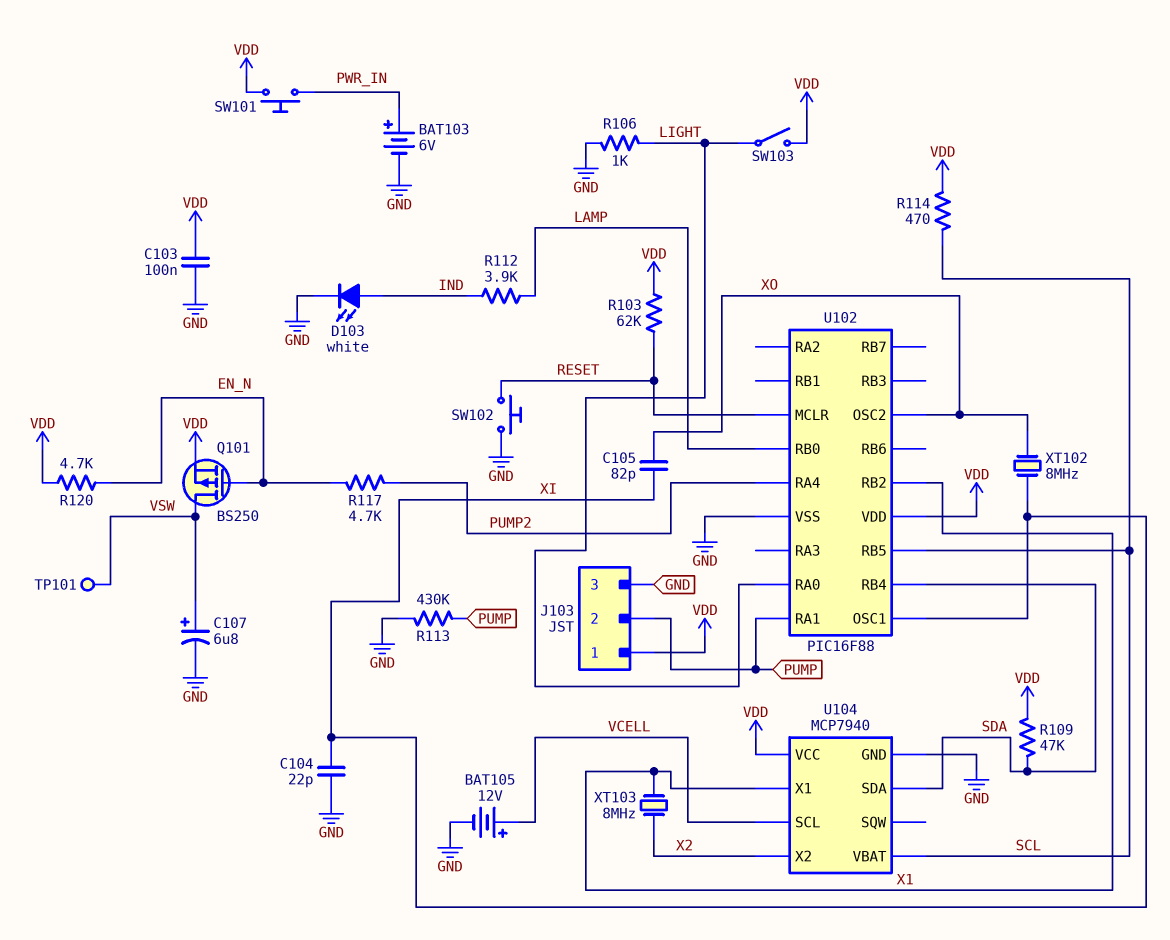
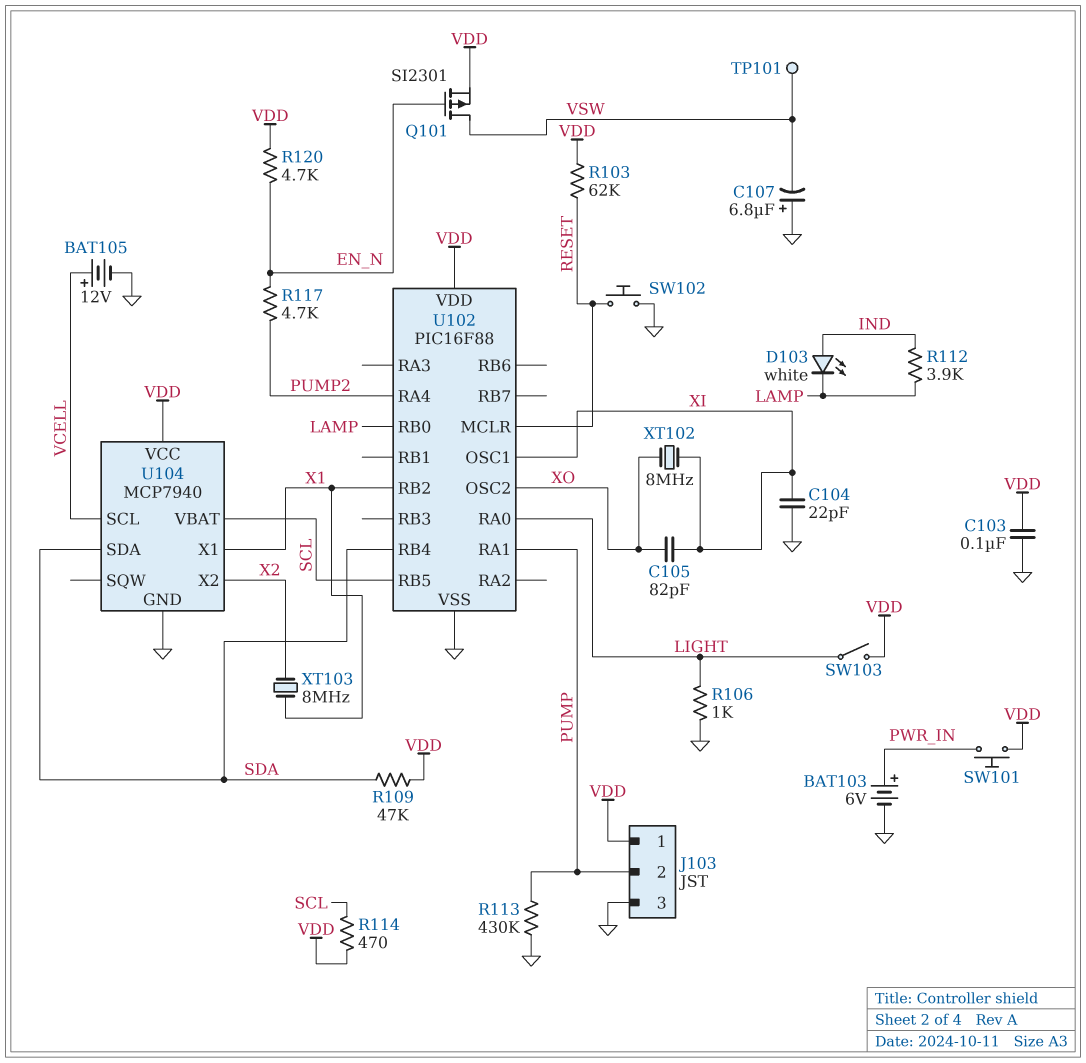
C107: 6.8uF (plus VSW, minus GND) -> 6.8uF (plus GND, minus VSW)
D103: LED white (A IND, K GND) -> LED white (A IND, K LAMP)
Q101: PMOS BS250 (G EN_N, D VSW, S VDD) -> PMOS SI2301 (G EN_N, D VSW, S VDD)

